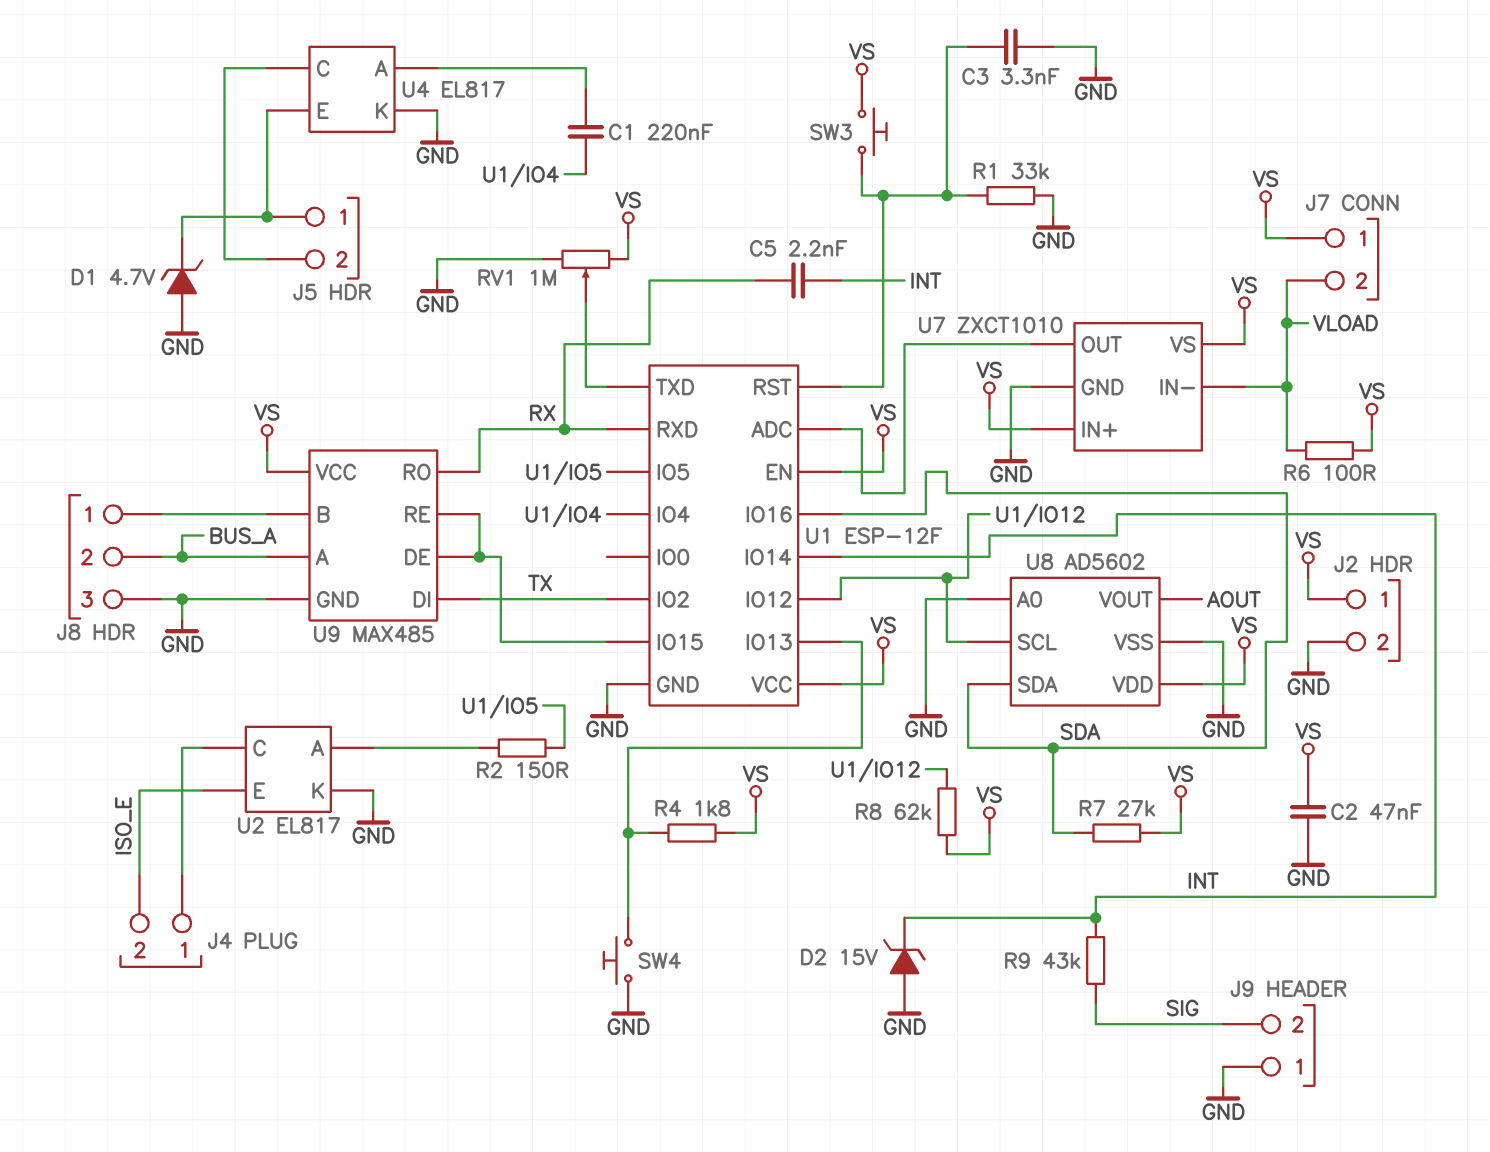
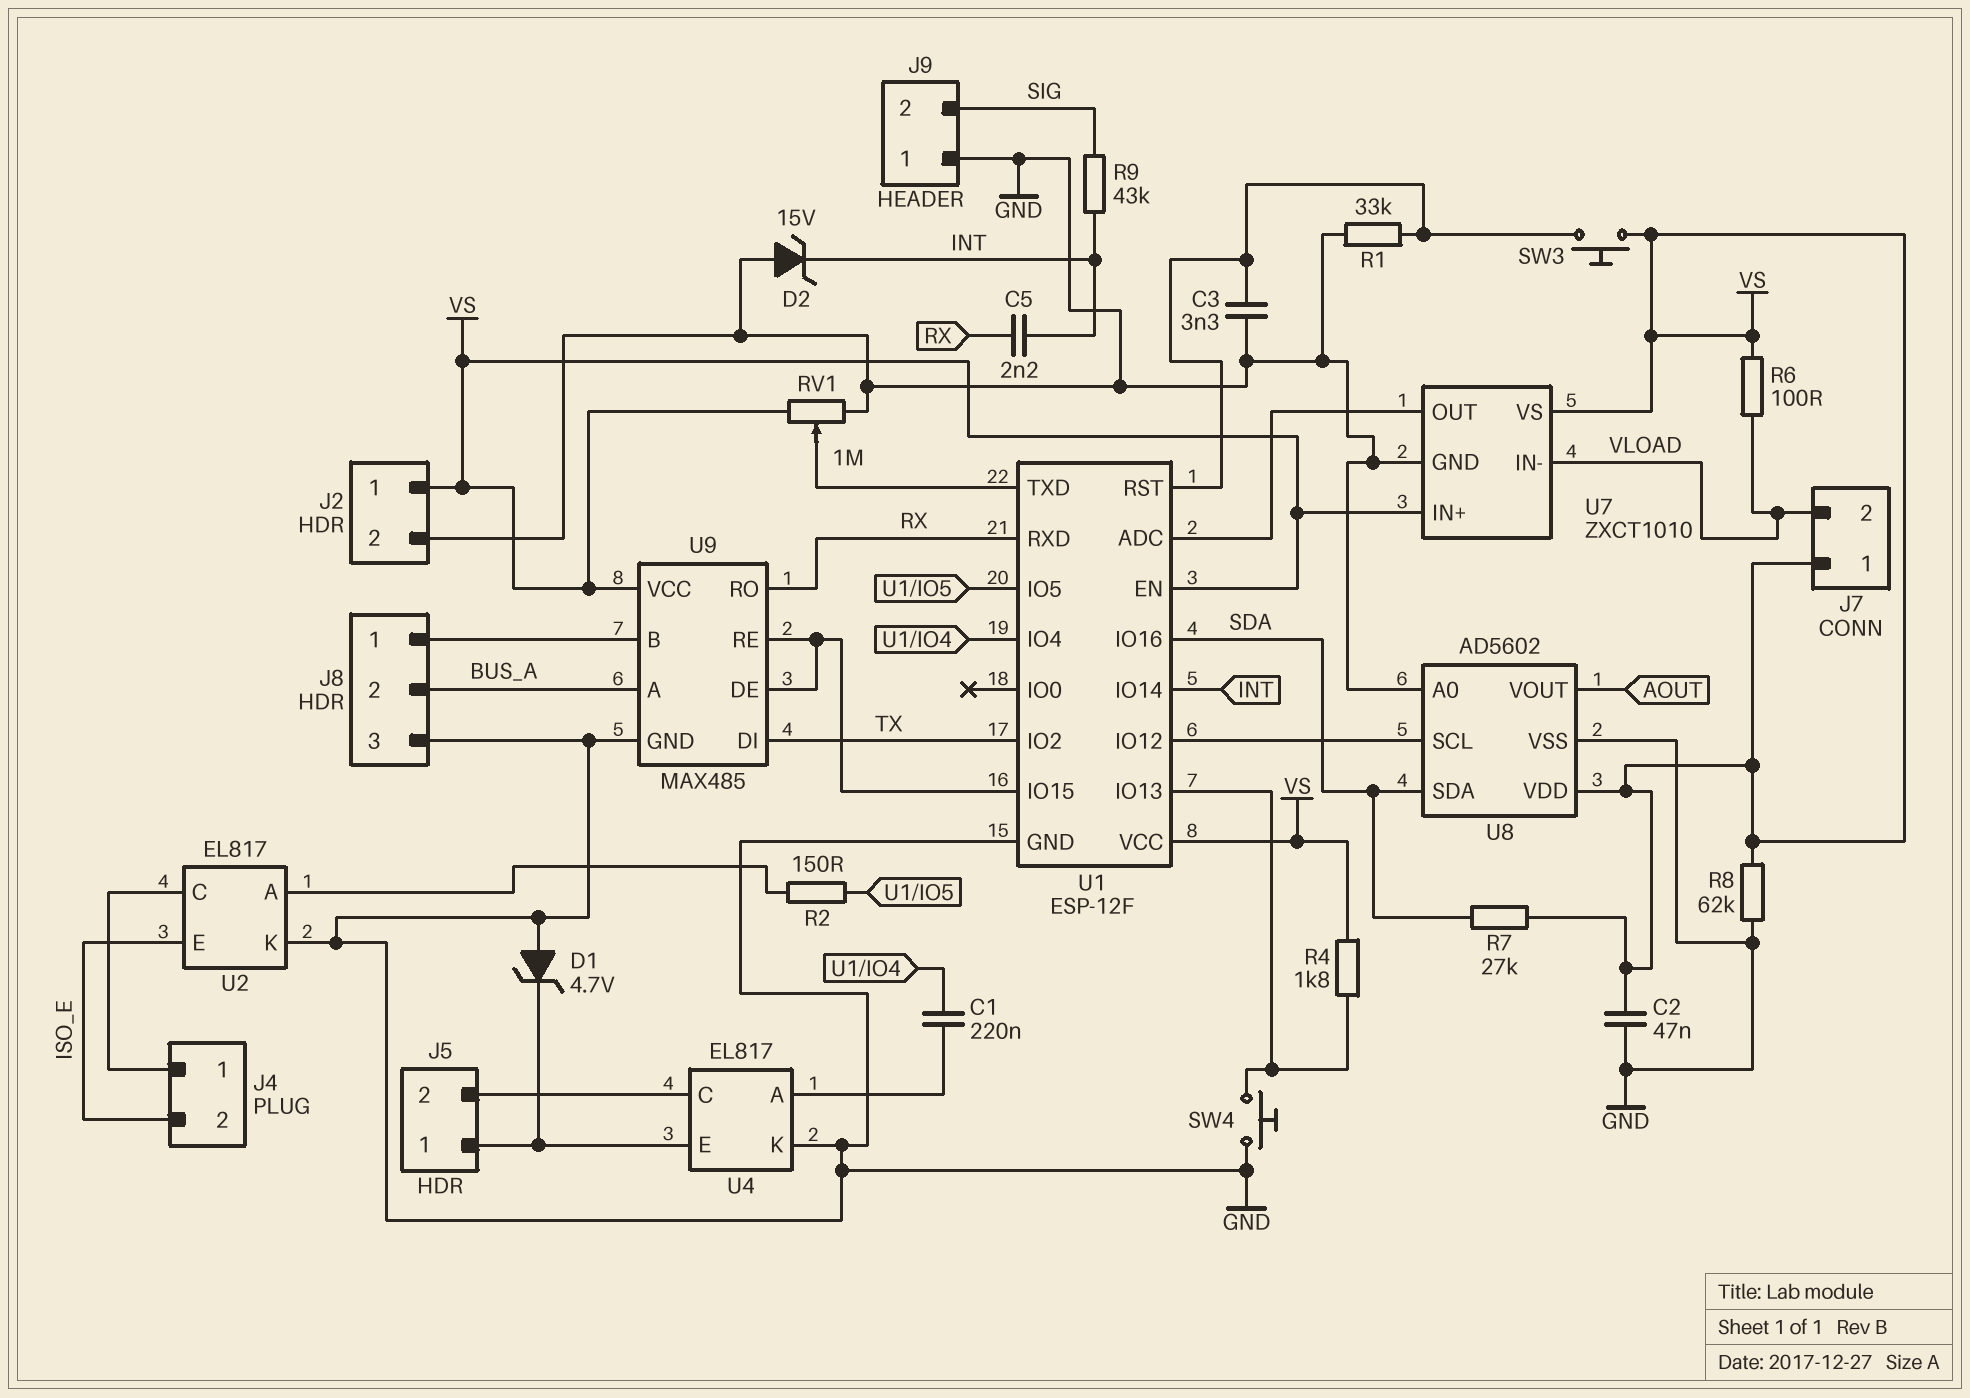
R8: 62k (U1/IO12, VS) -> 62k (GND, VS)

